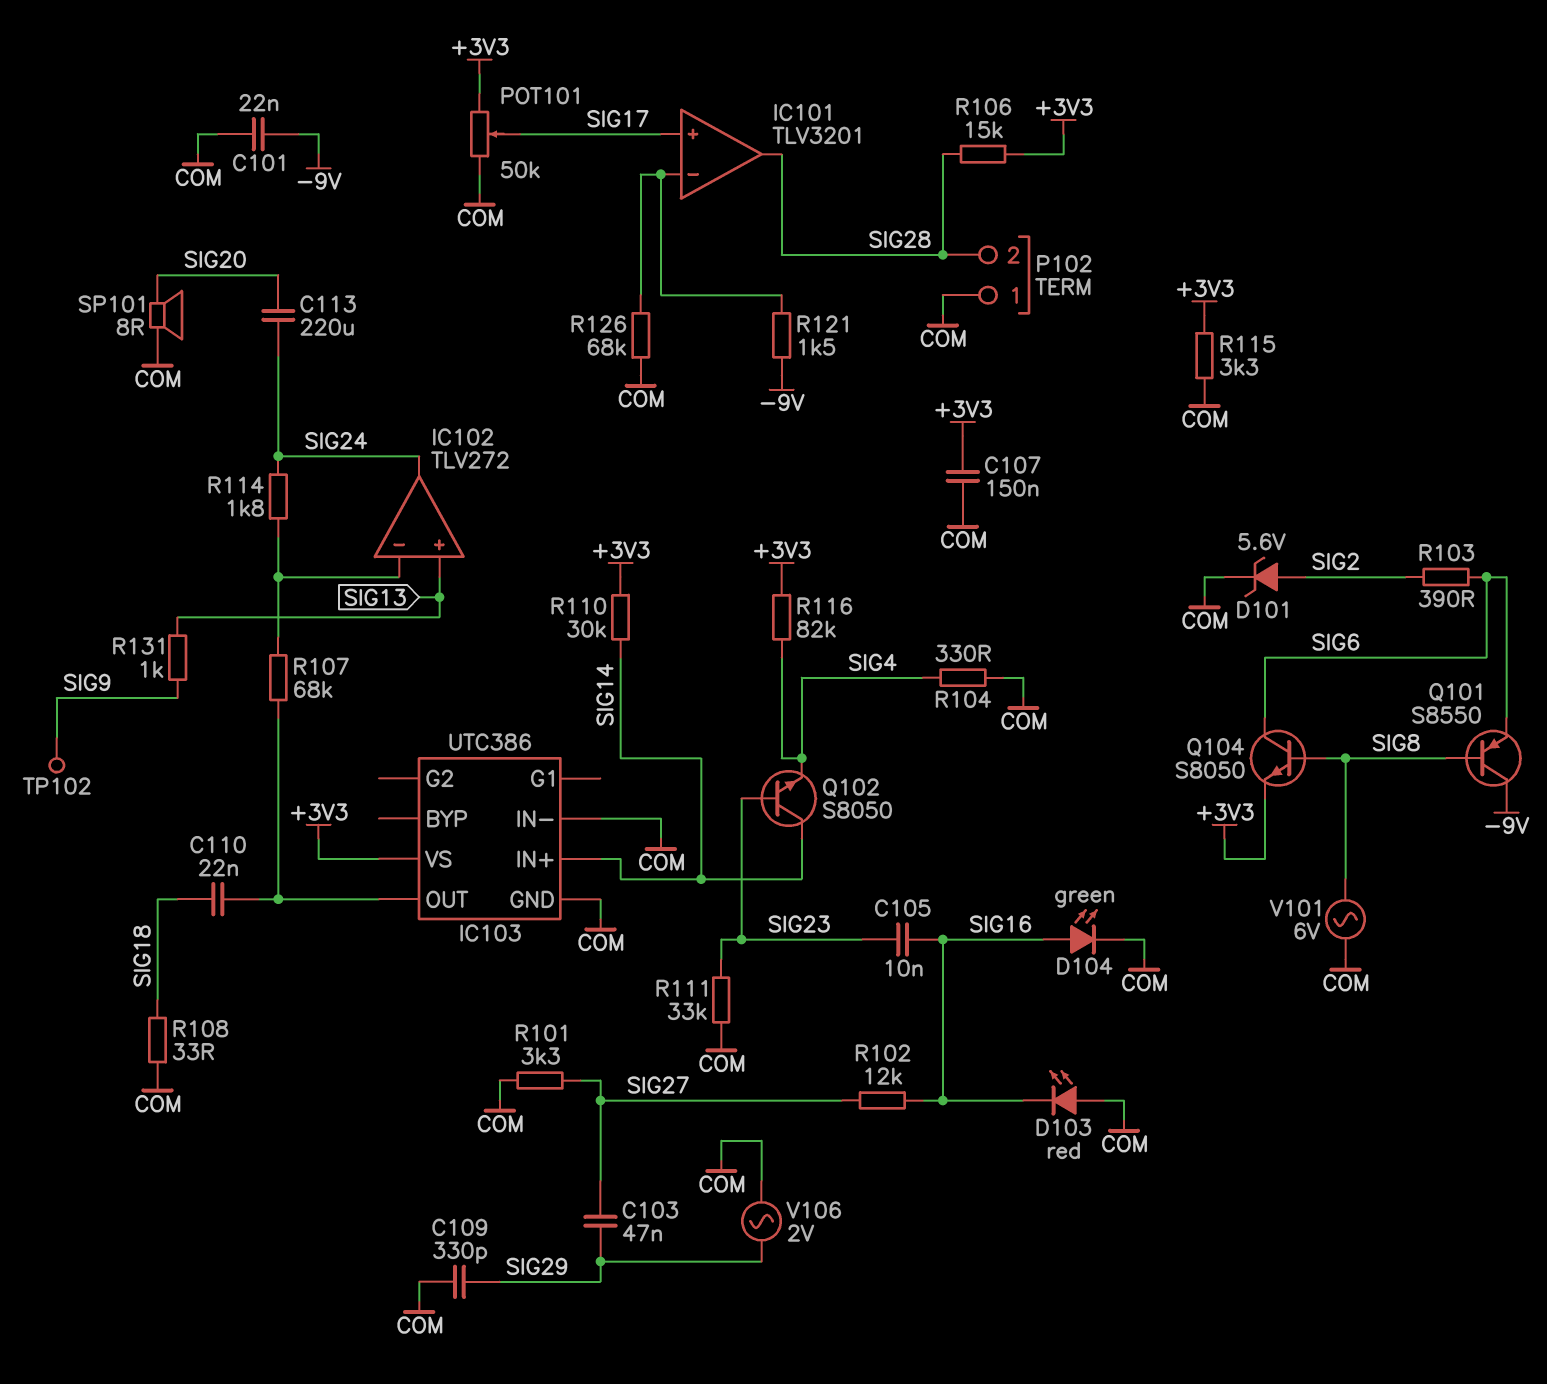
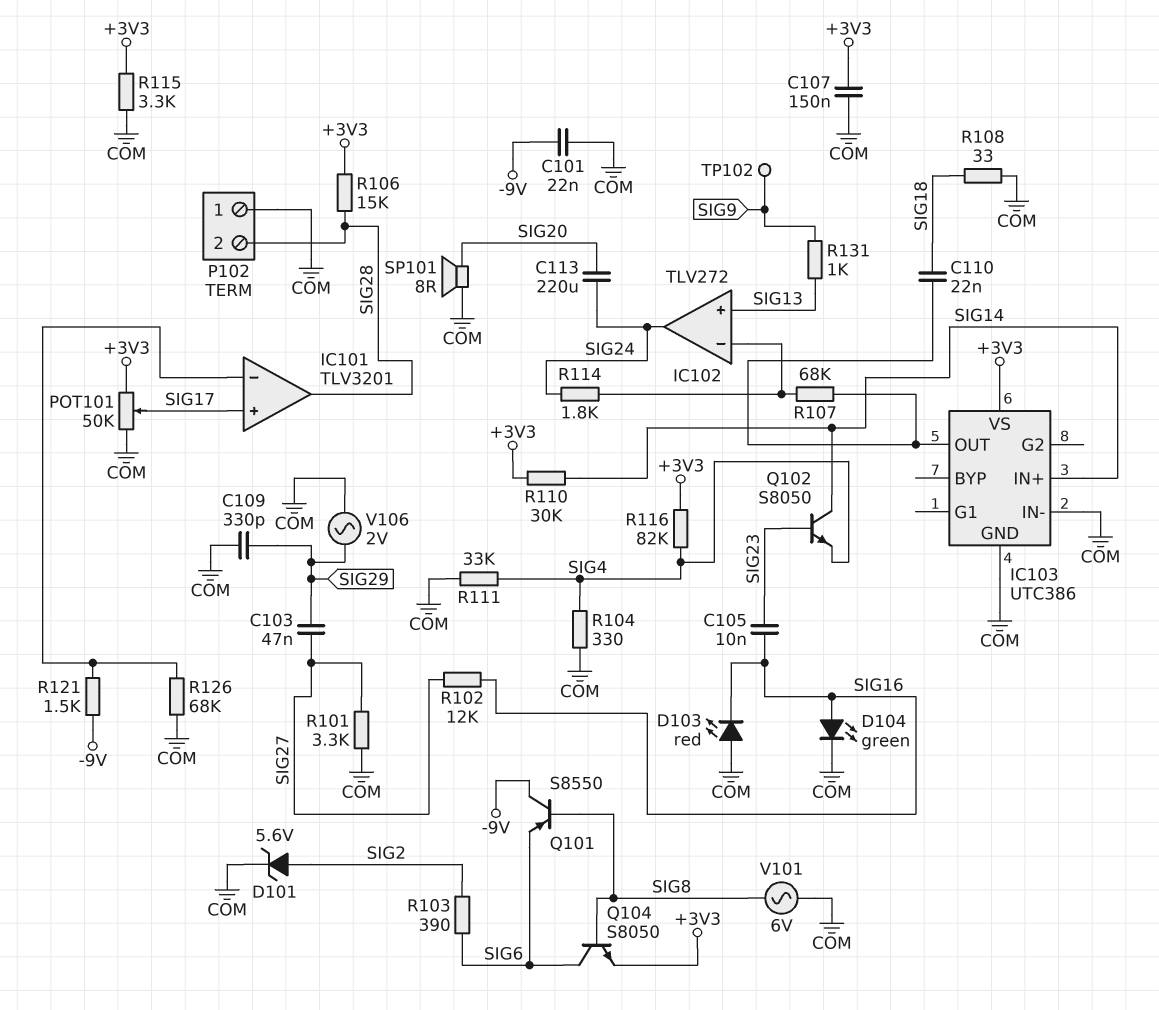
R111: 33k (COM, SIG23) -> 33k (COM, SIG4)

